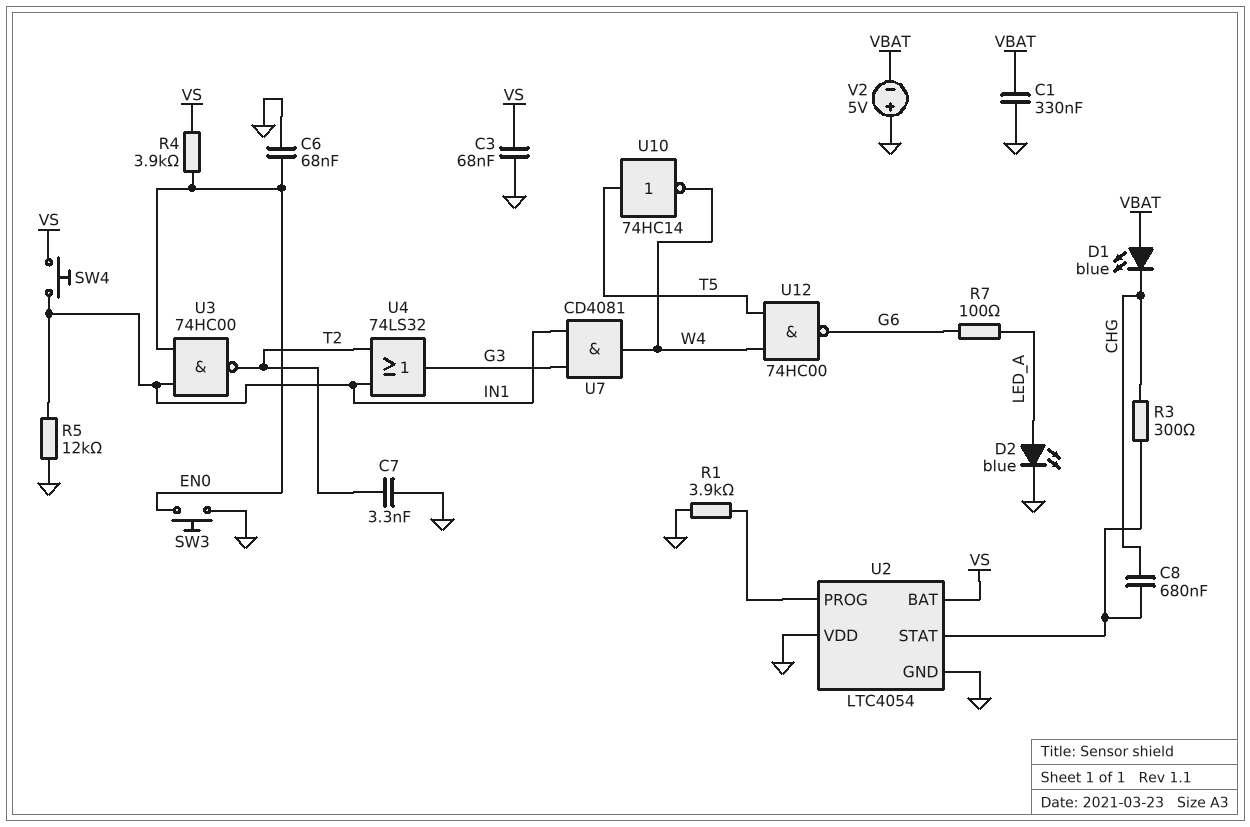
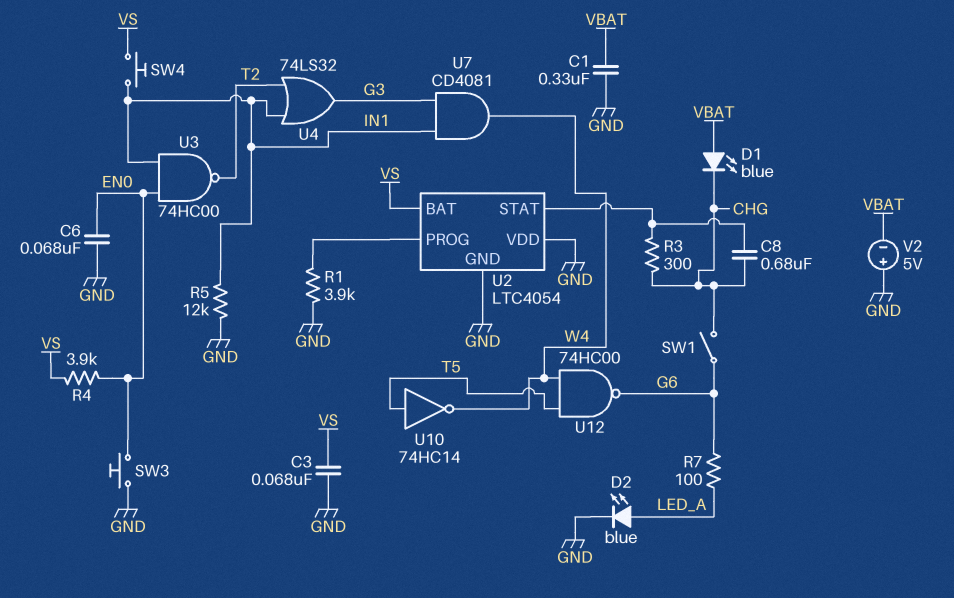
C7: 3.3nF (GND, T2) -> none
SW1: none -> switch (CHG, G6)

